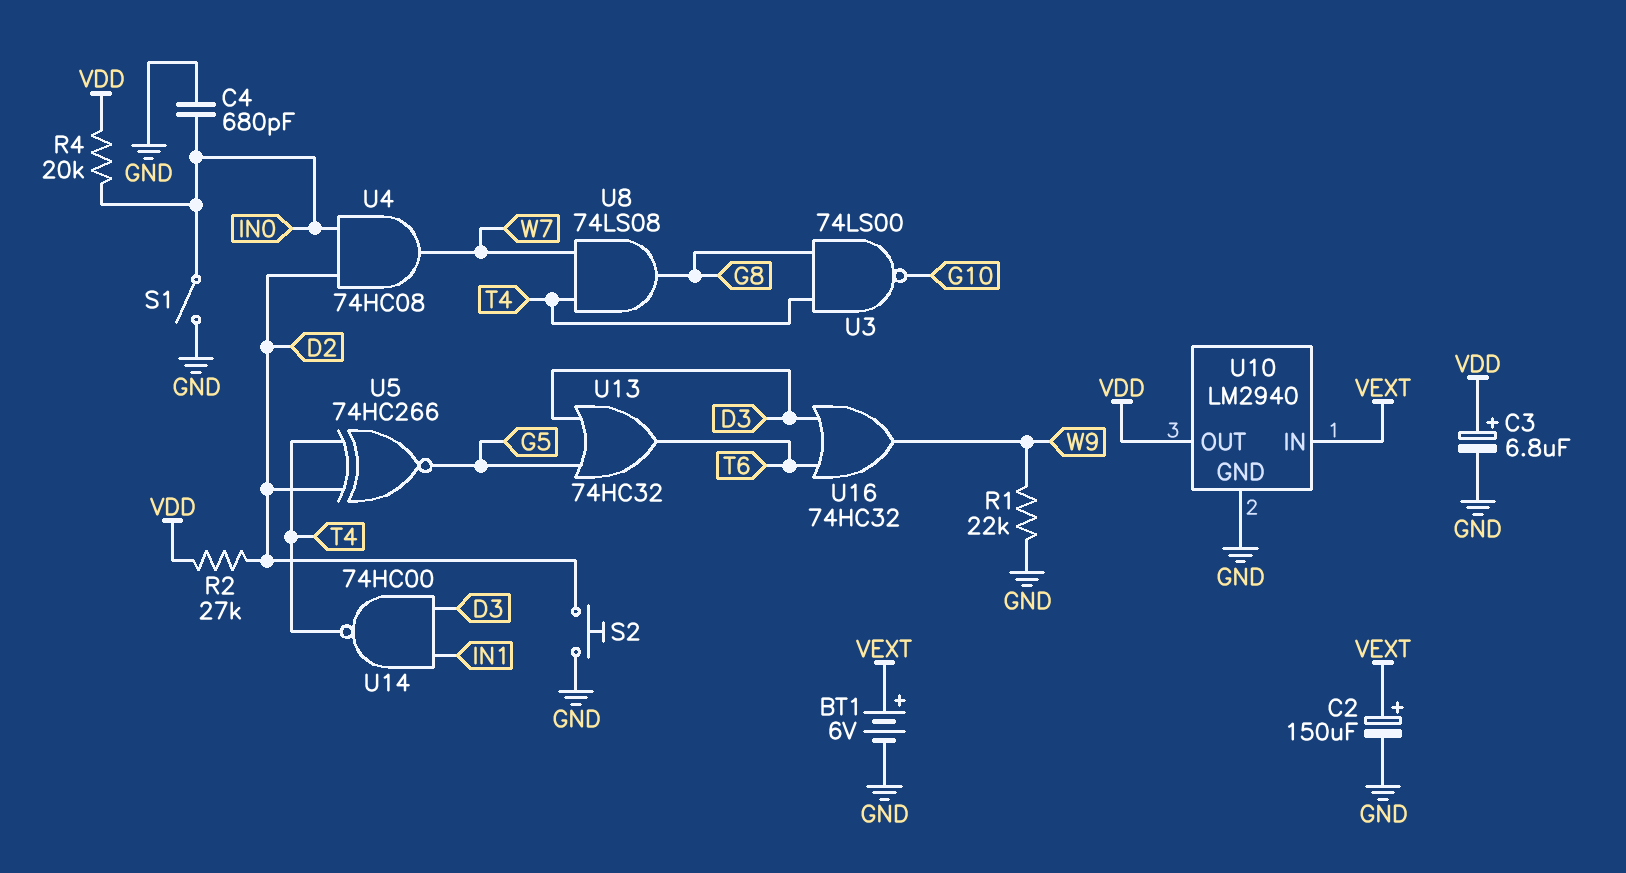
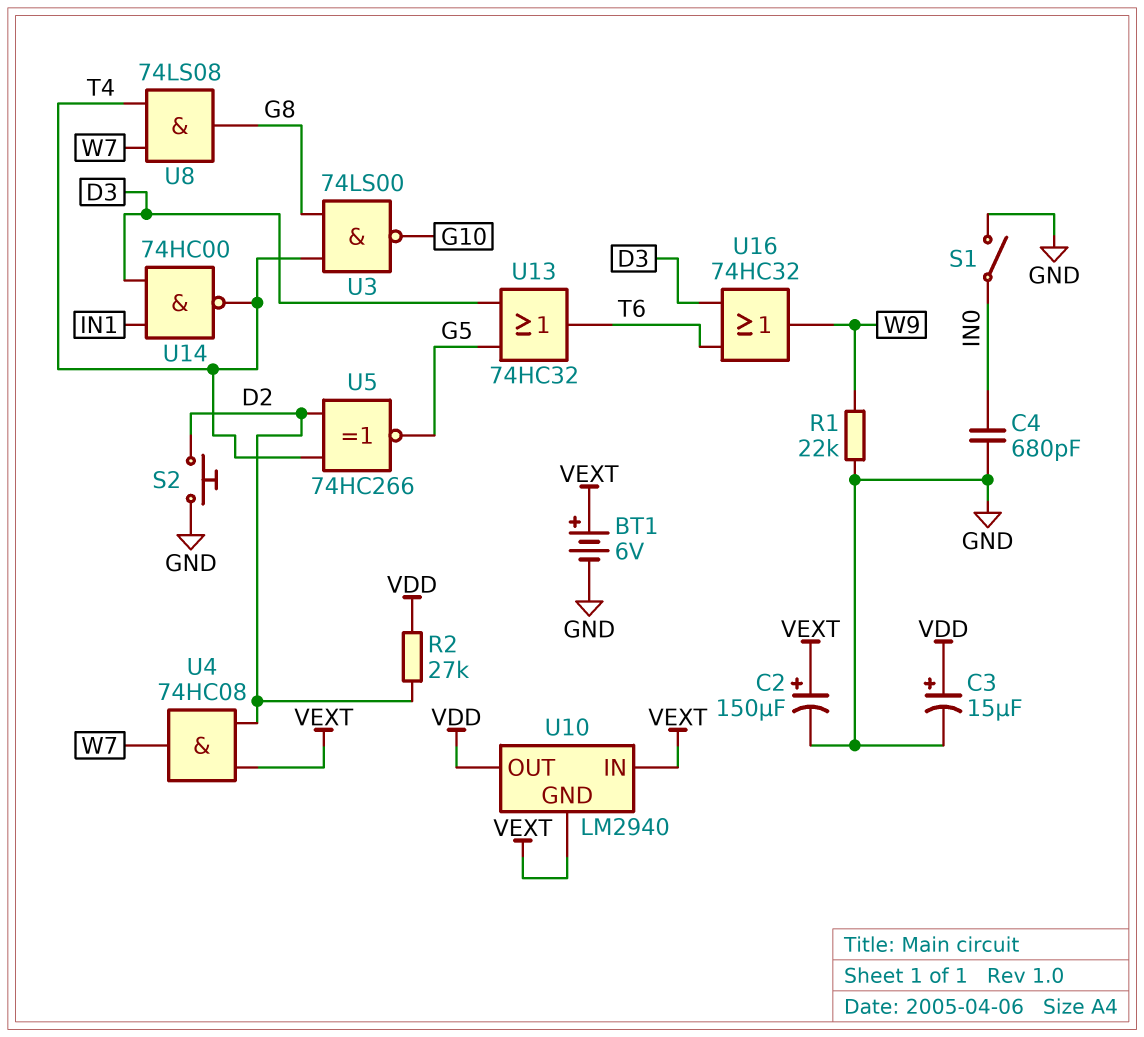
C3: 6.8uF (plus VDD, minus GND) -> 15uF (plus VDD, minus GND)
R4: 20k (IN0, VDD) -> none
U4: AND 74HC08 (in D2, in IN0, out W7) -> AND 74HC08 (in D2, in VEXT, out W7)
U10 pin GND: GND -> VEXT

